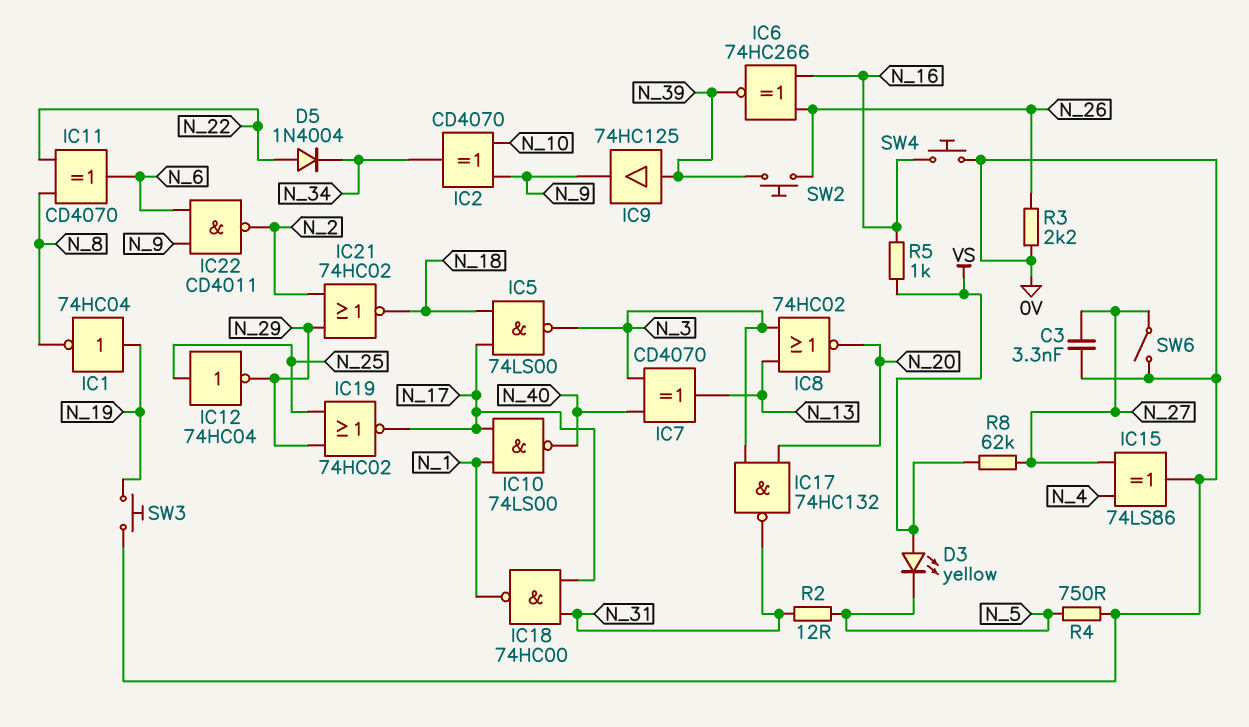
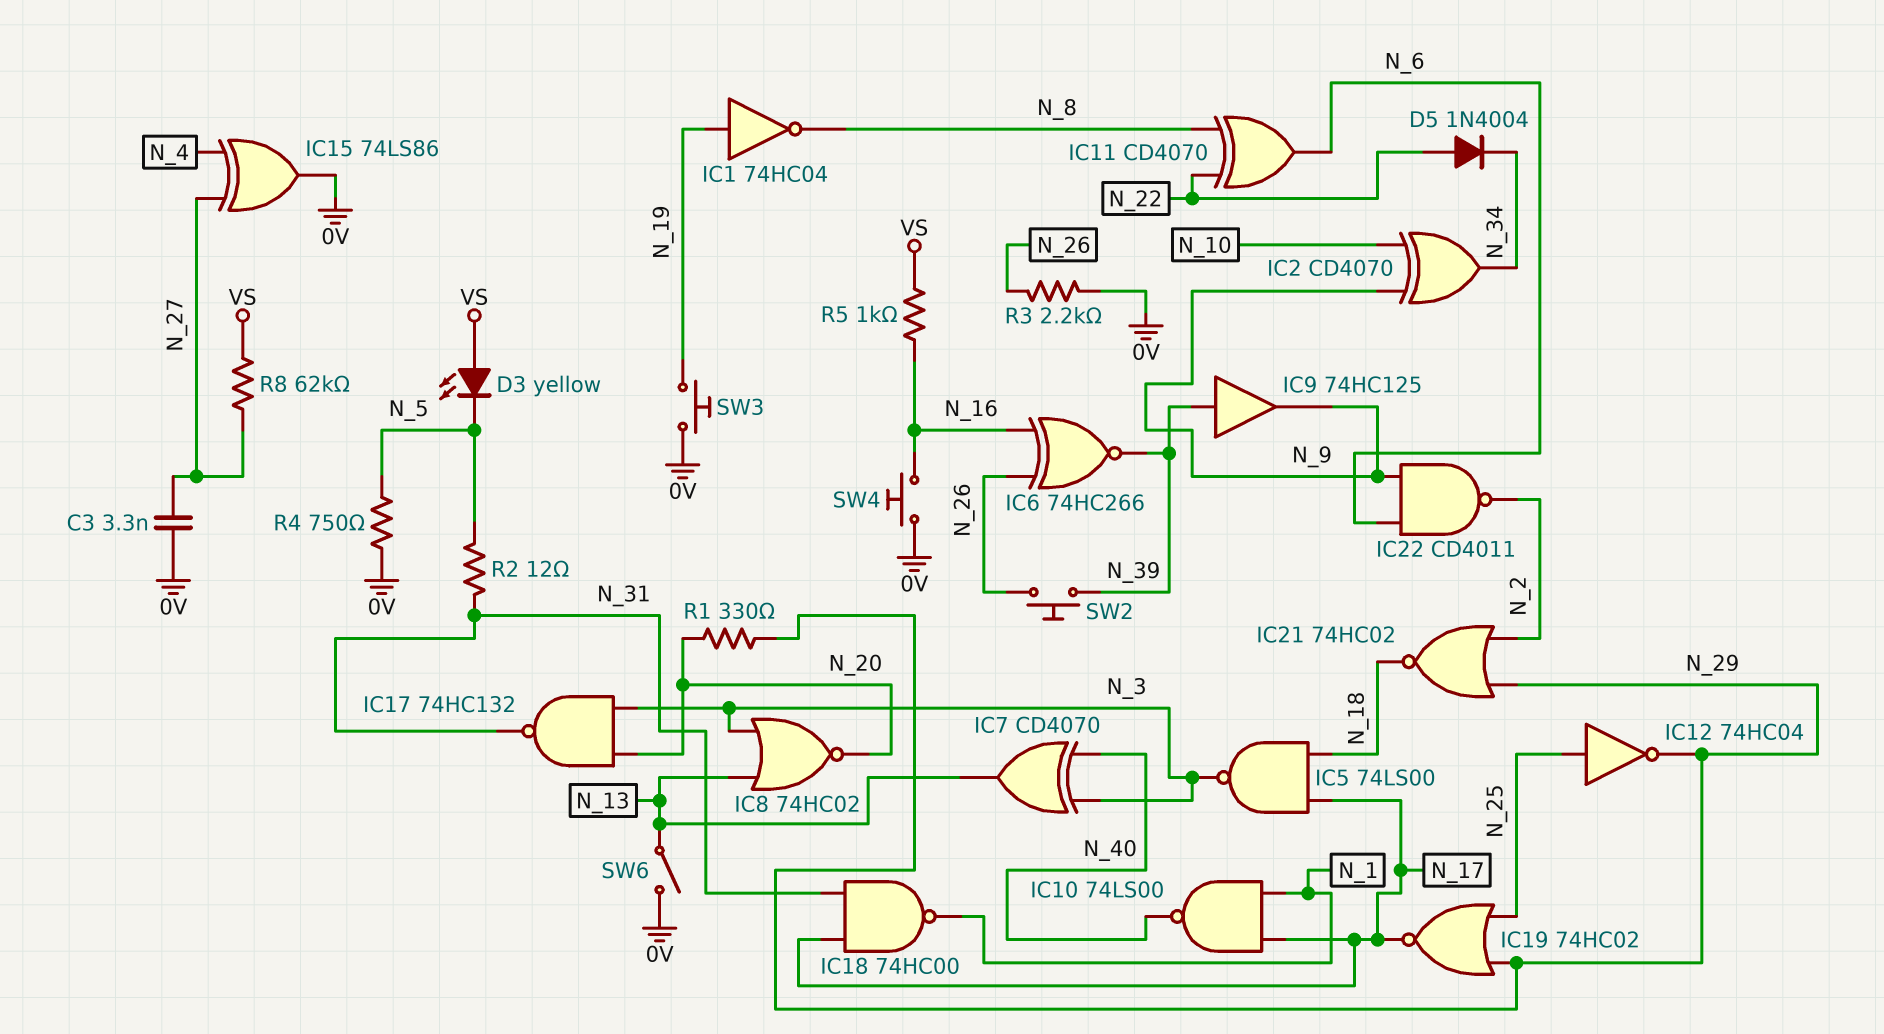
R1: none -> 330 (N_20, N_29)
SW6: switch (0V, N_27) -> switch (0V, N_13)

